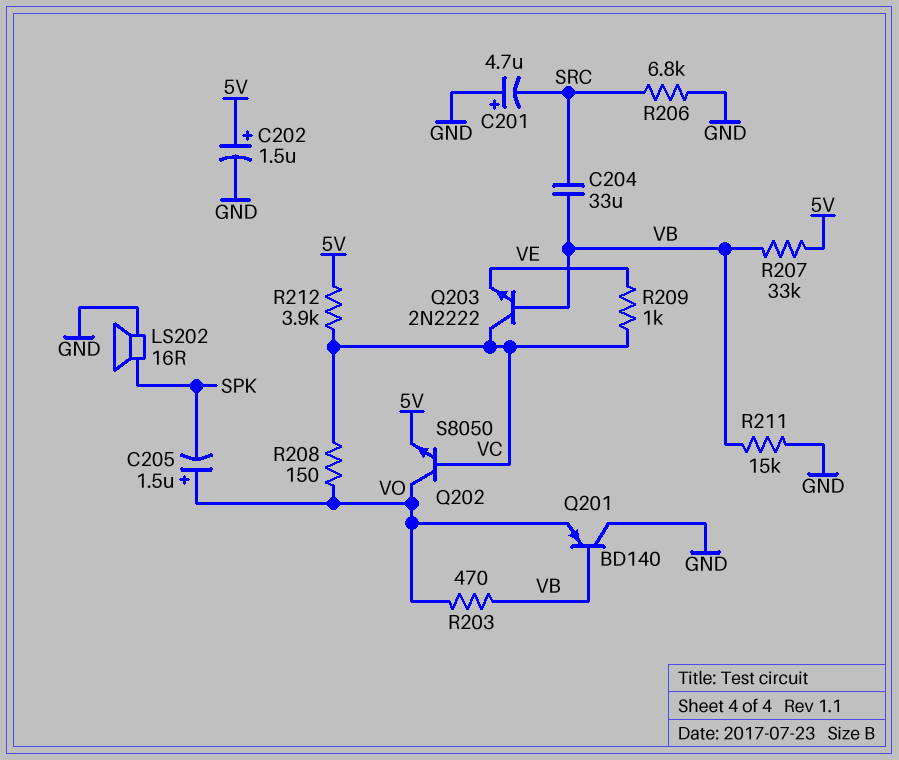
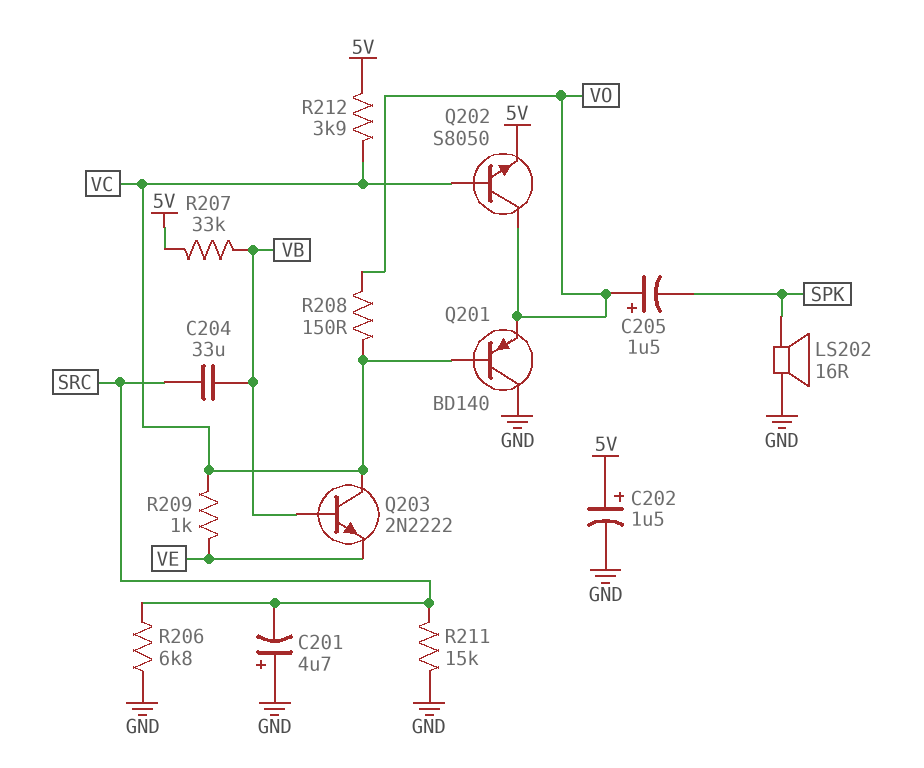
Q201: PNP BD140 (B VB, C GND, E VO) -> PNP BD140 (B VC, C GND, E VO)
R203: 470 (VB, VO) -> none
R211: 15k (GND, VB) -> 15k (GND, SRC)

